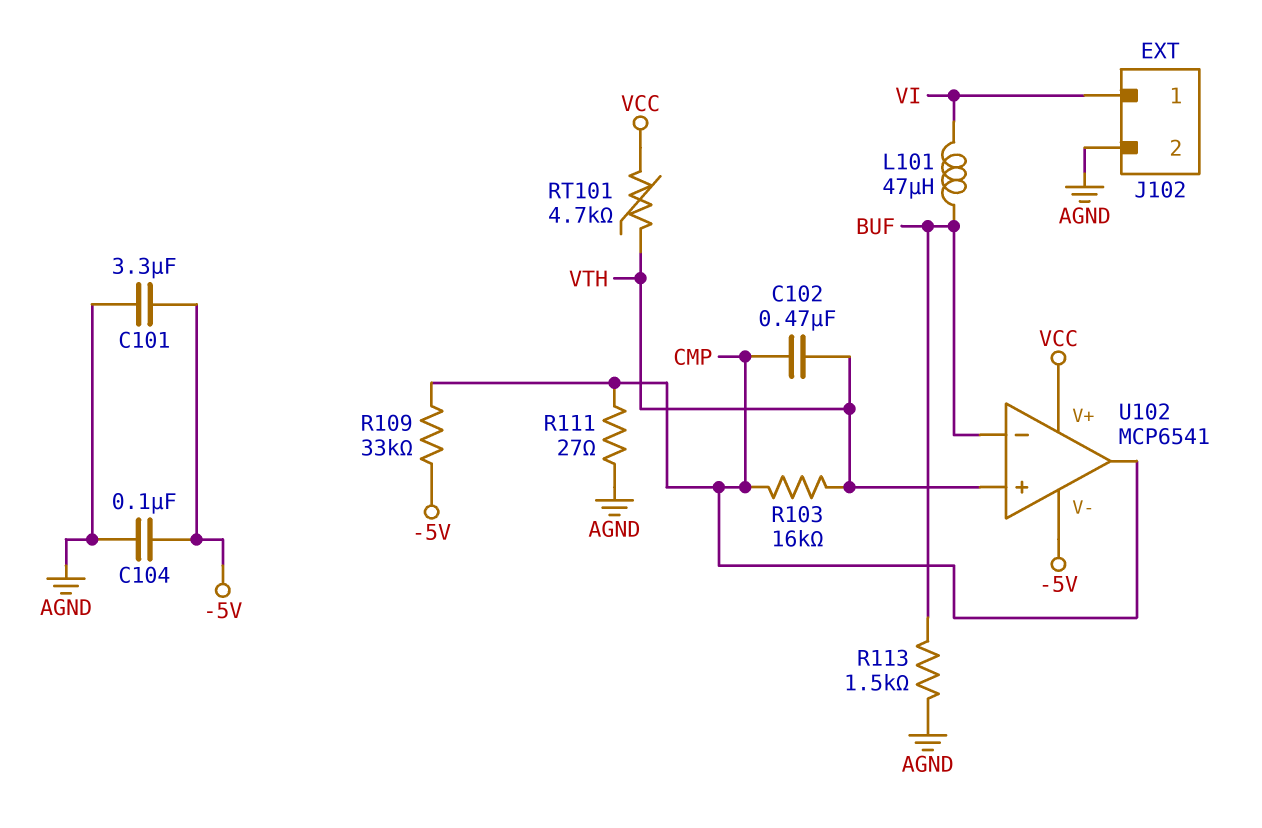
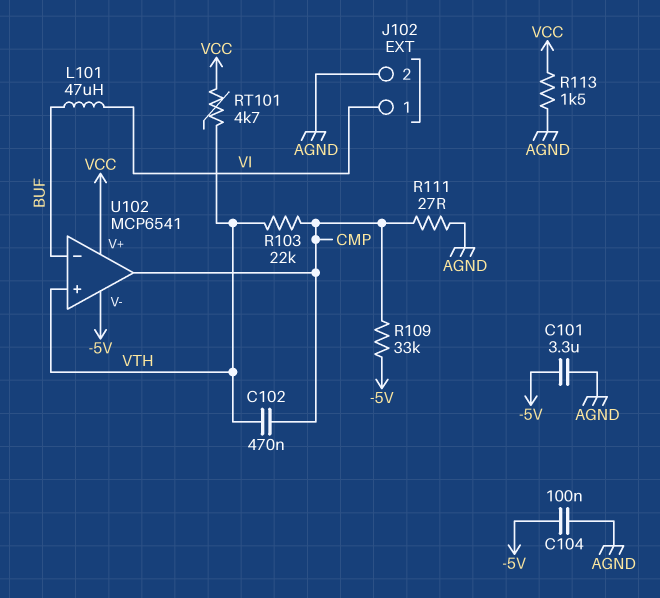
R103: 16k (CMP, VTH) -> 22k (CMP, VTH)
R113: 1.5k (AGND, BUF) -> 1.5k (AGND, VCC)

